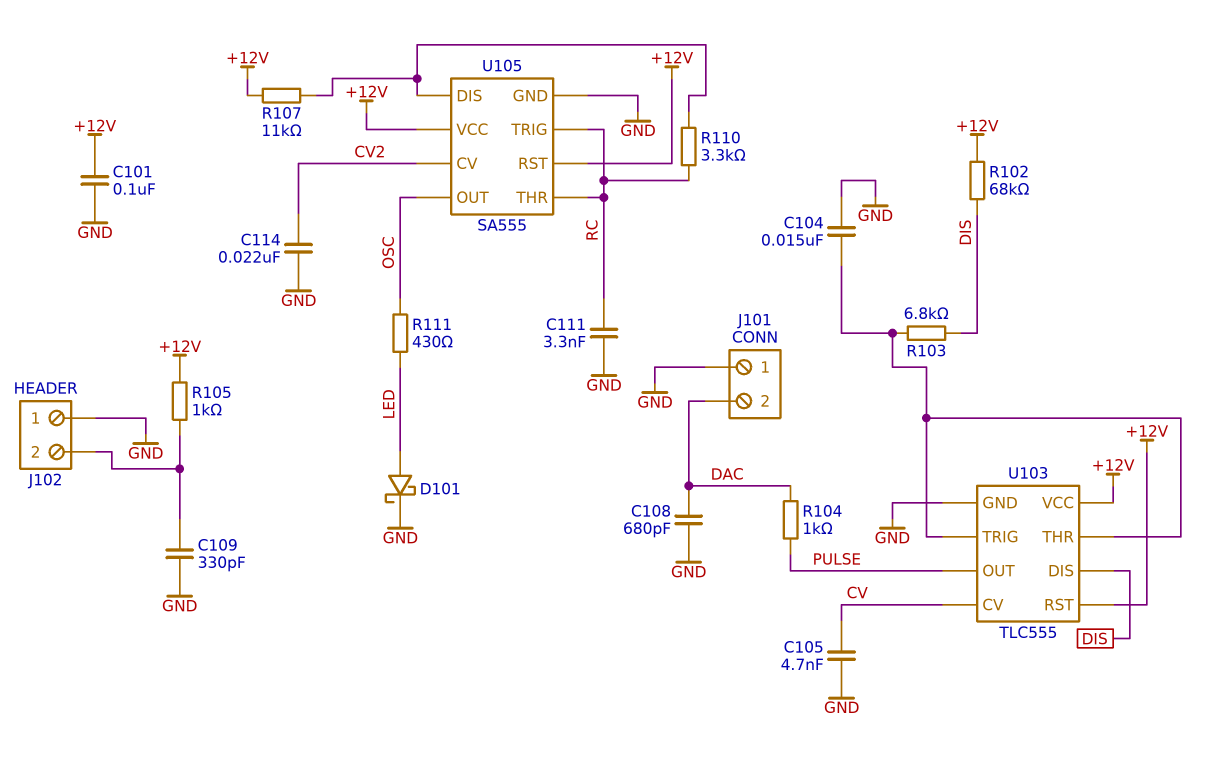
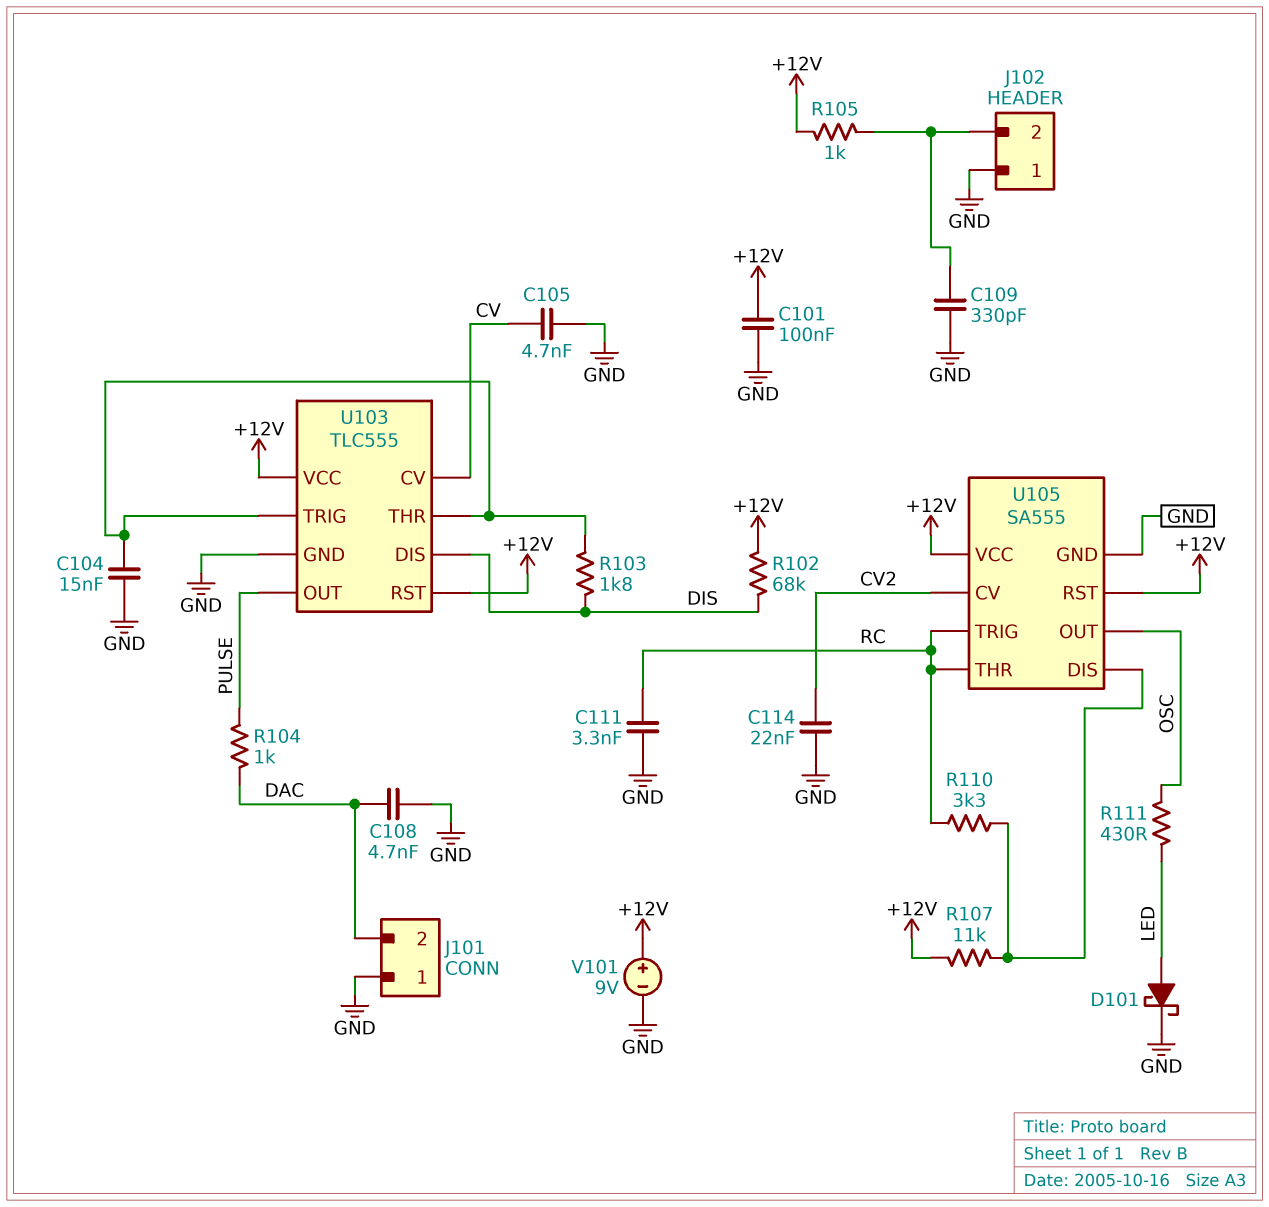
C108: 680pF (DAC, GND) -> 4.7nF (DAC, GND)
R103: 6.8k (DIS, U103/THR) -> 1.8k (DIS, U103/THR)
V101: none -> 9V (plus +12V, minus GND)

